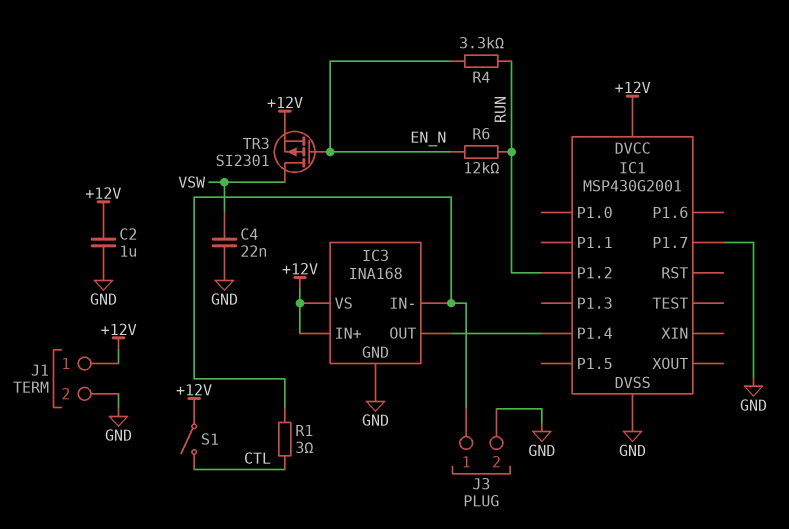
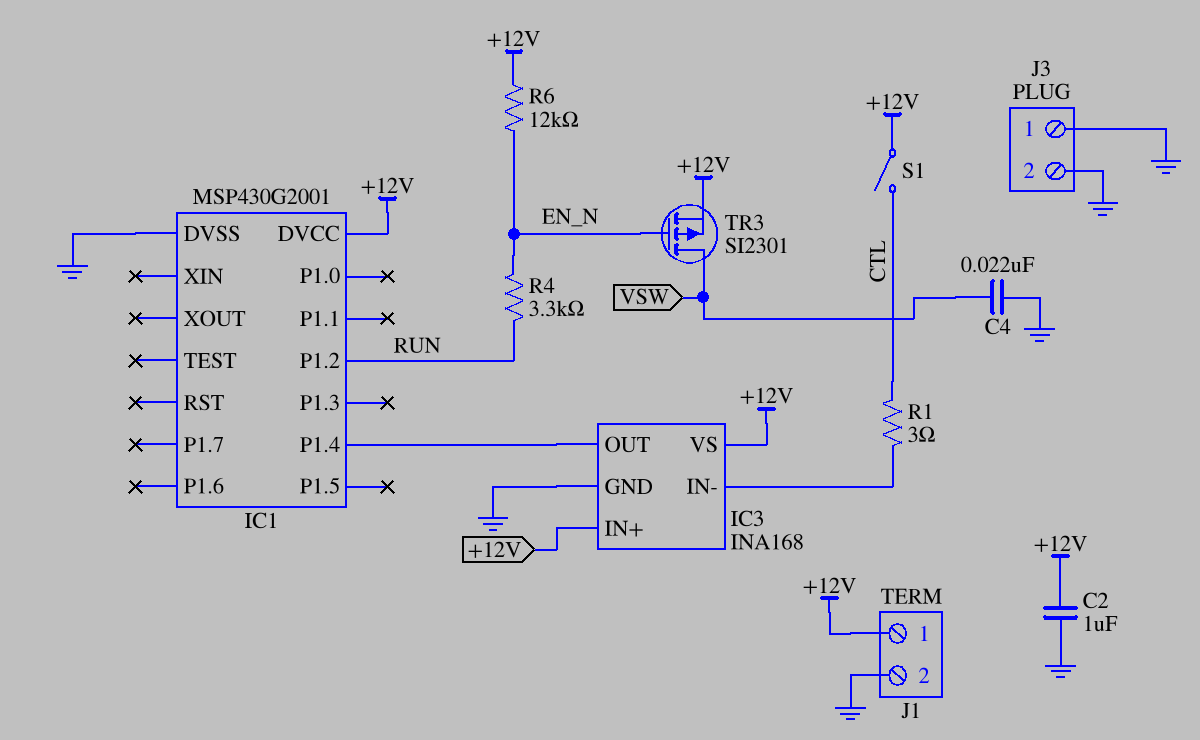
IC1 pin P1.7: GND -> none
J3 pin 1: IC3/IN- -> GND
R6: 12k (EN_N, RUN) -> 12k (+12V, EN_N)

